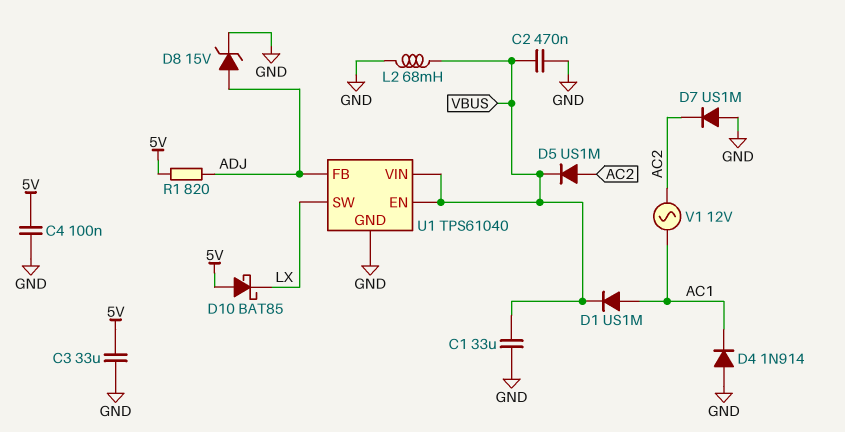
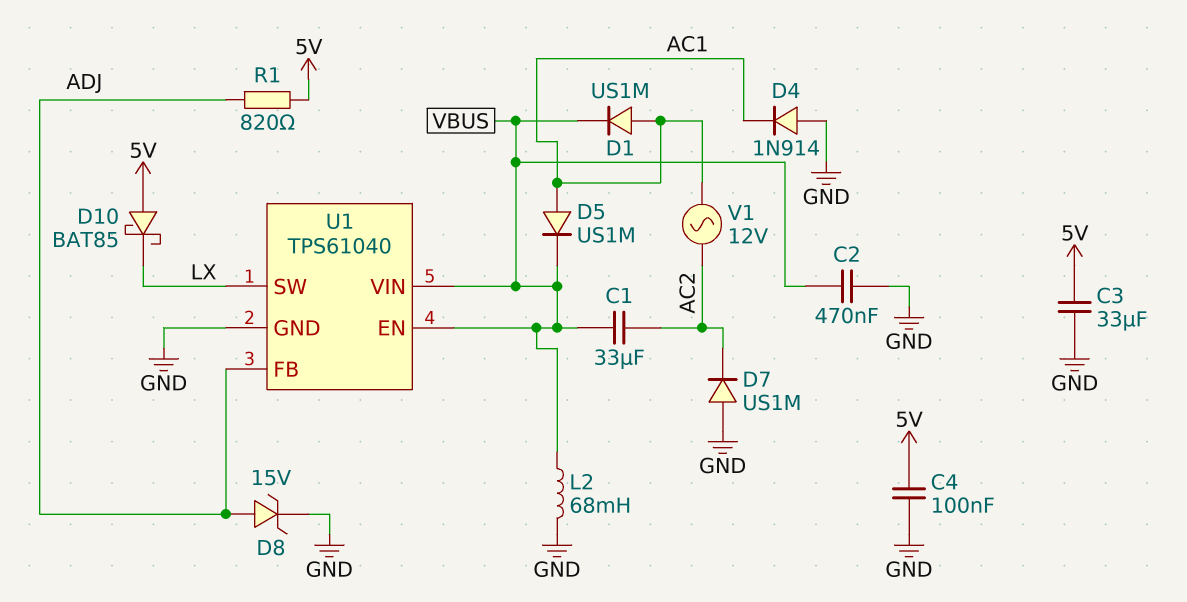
C1: 33uF (GND, VBUS) -> 33uF (AC2, VBUS)
D5: diode US1M (A AC2, K VBUS) -> diode US1M (A AC1, K VBUS)

